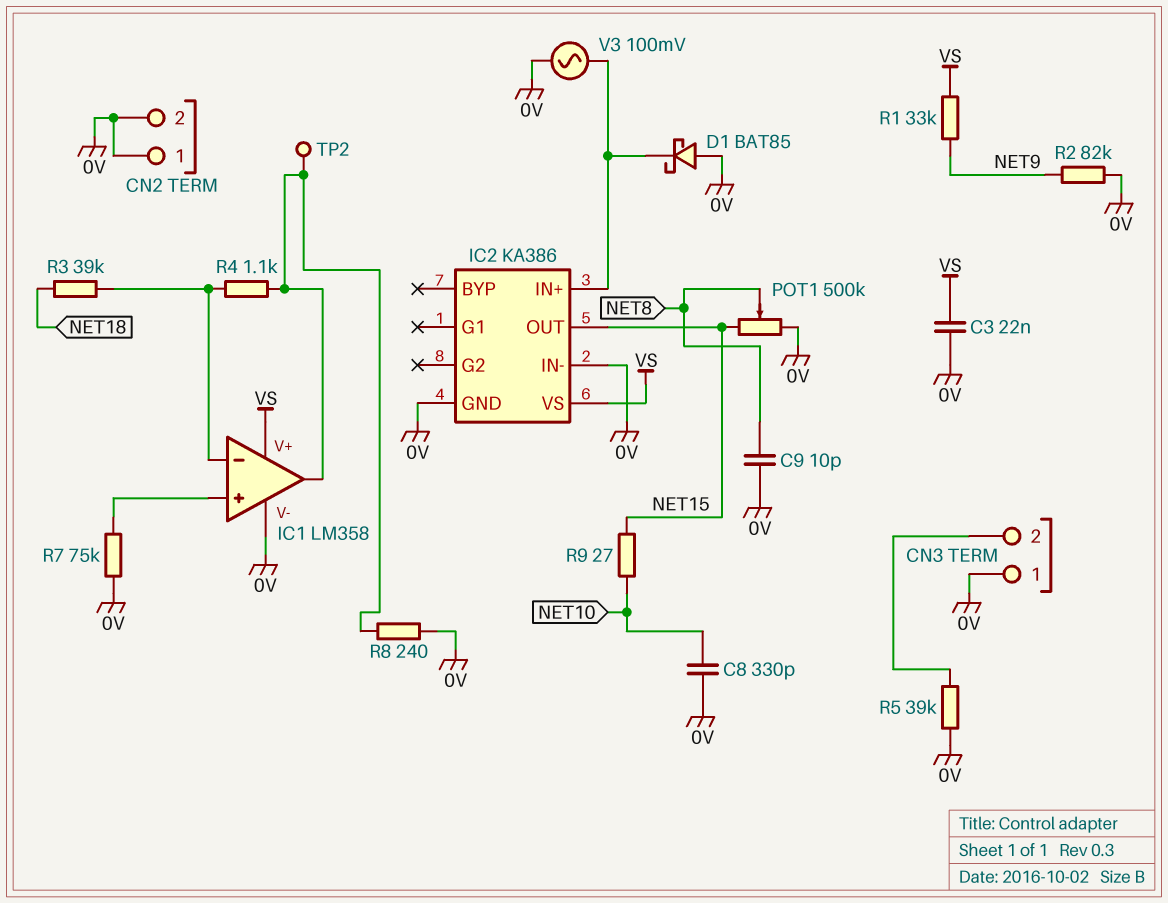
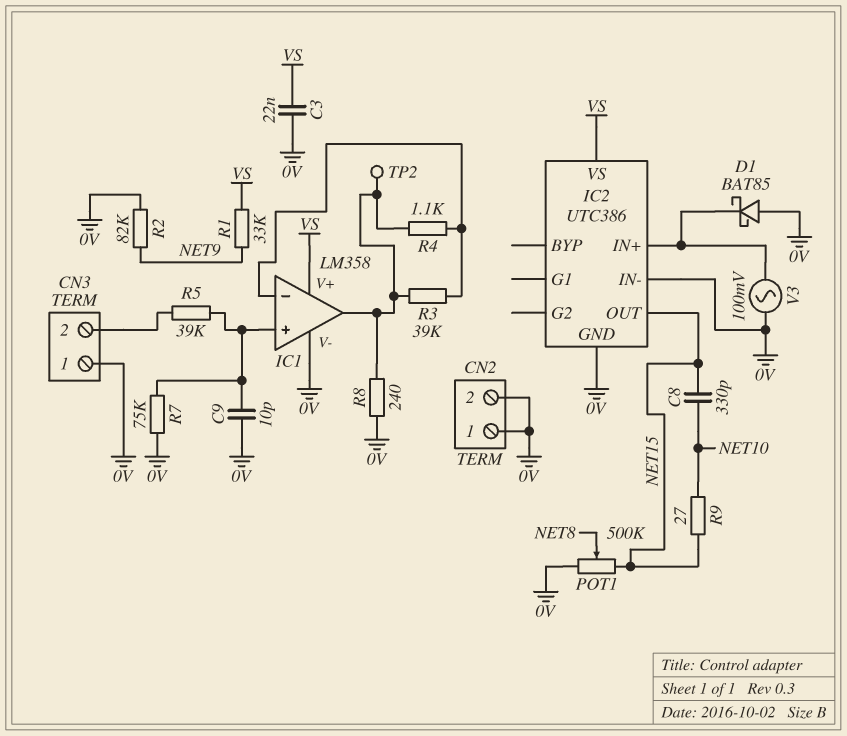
C8: 330pF (0V, NET10) -> 330pF (NET10, NET15)
C9: 10pF (0V, NET8) -> 10pF (0V, IC1/in+)
IC2: KA386 -> UTC386
R3: 39k (IC1/in-, NET18) -> 39k (IC1/in-, IC1/out)
R5: 39k (0V, CN3/2) -> 39k (CN3/2, IC1/in+)

